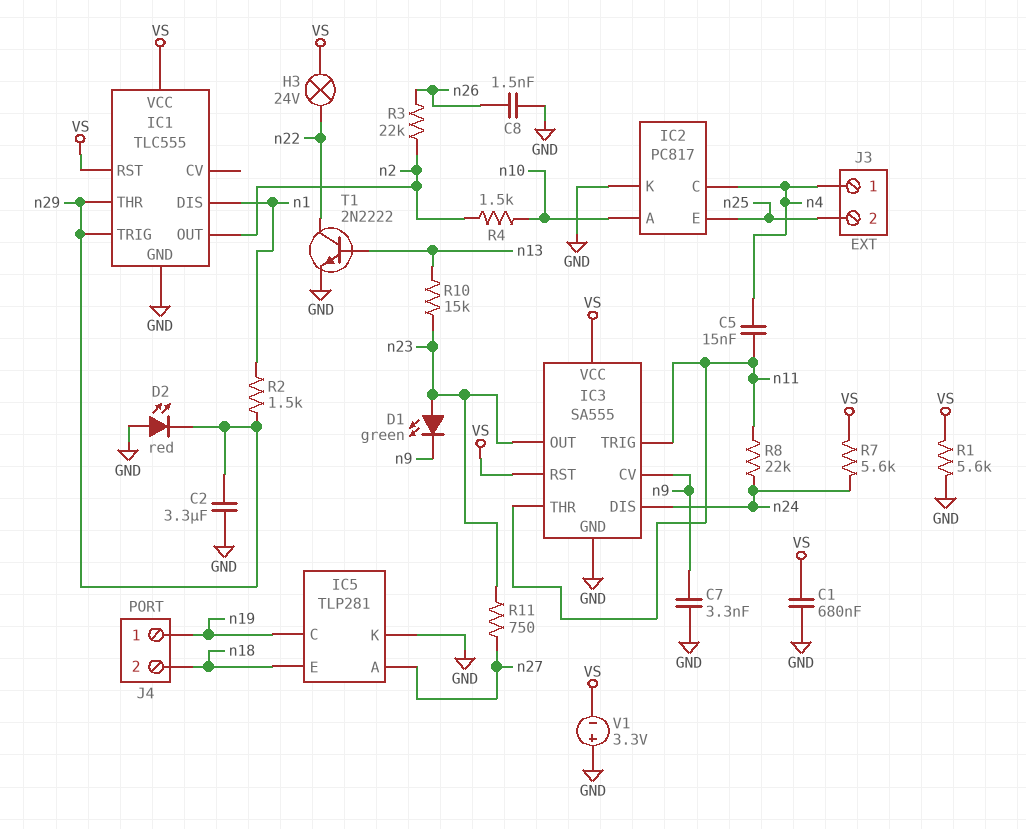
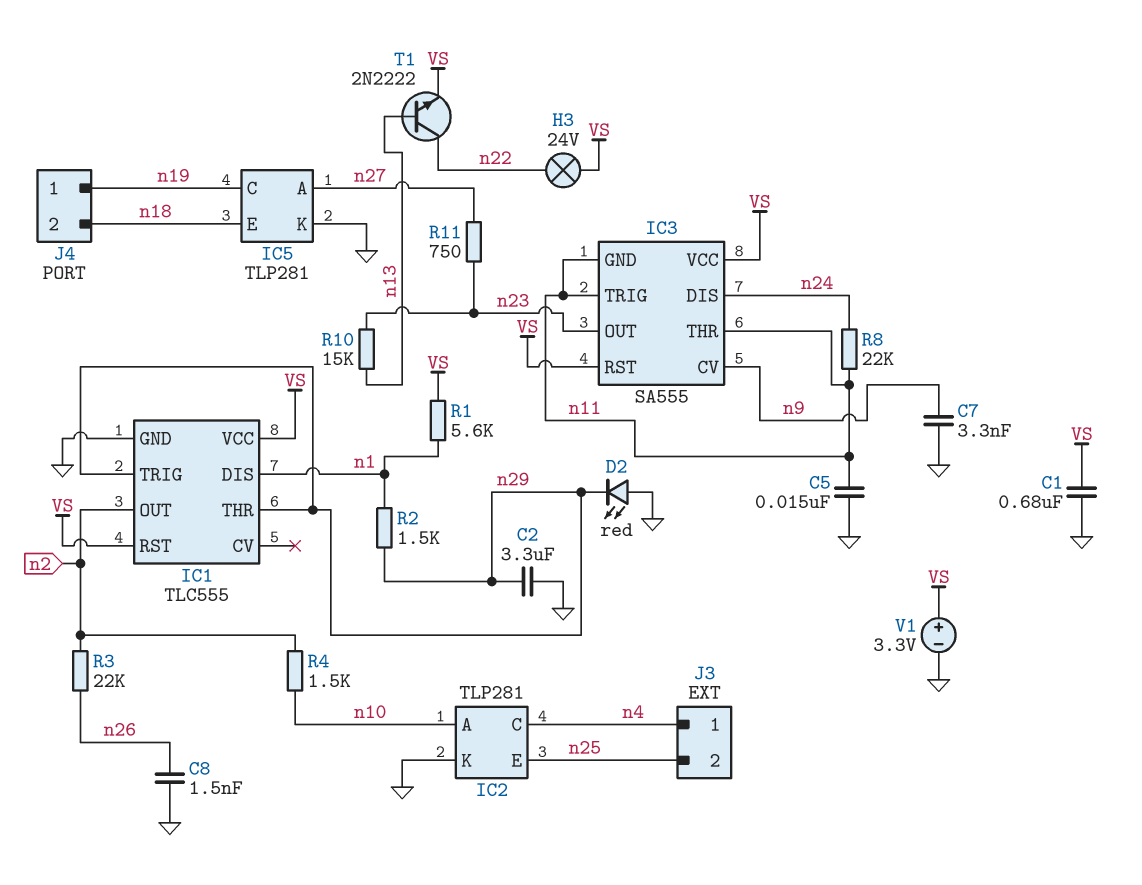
C5: 15nF (n4, n11) -> 15nF (GND, n11)
D1: LED green (A n23, K n9) -> none
IC2: PC817 -> TLP281
IC3 pin GND: GND -> n11
R1: 5.6k (GND, VS) -> 5.6k (VS, n1)
R7: 5.6k (VS, n24) -> none
T1: NPN 2N2222 (B n13, C n22, E GND) -> NPN 2N2222 (B n13, C n22, E VS)
V1: 3.3V (plus GND, minus VS) -> 3.3V (plus VS, minus GND)

